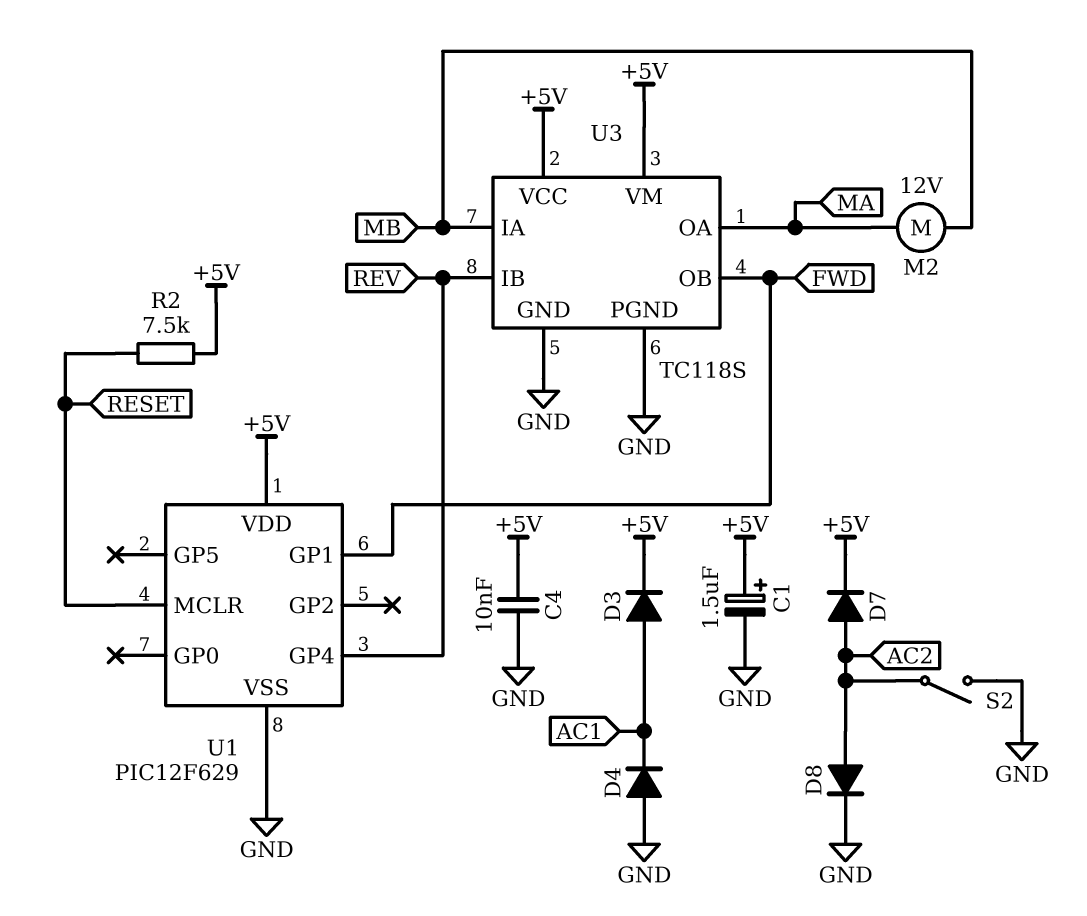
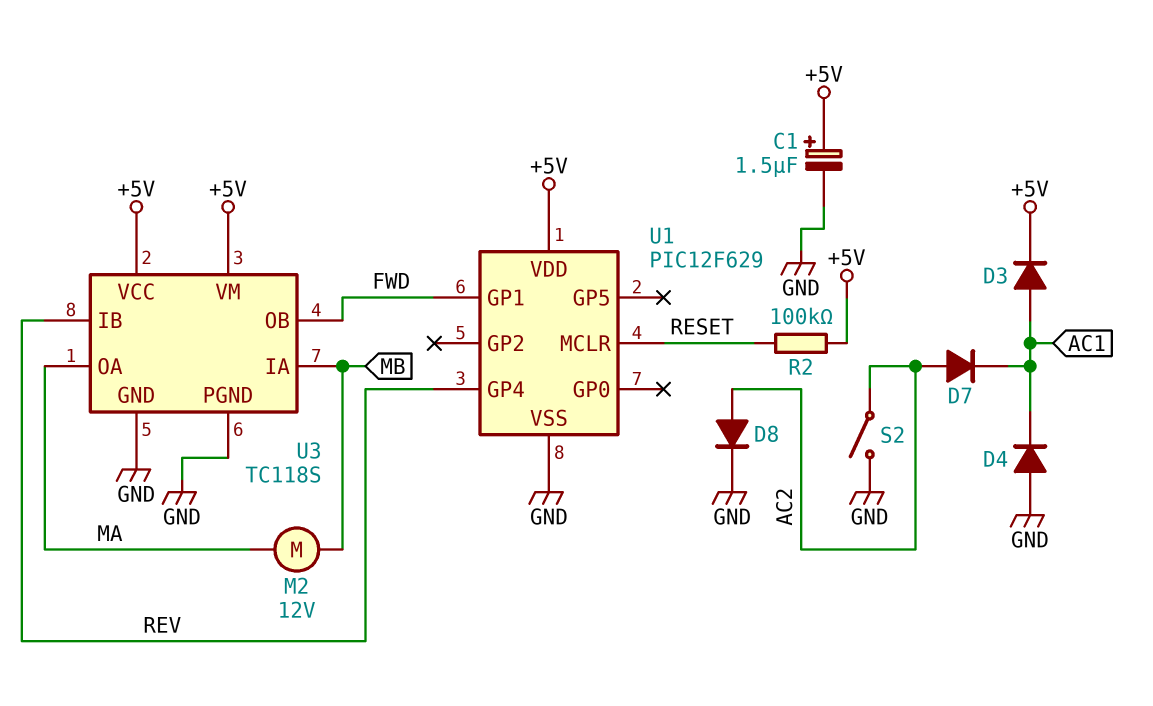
C4: 10nF (+5V, GND) -> none
D7: diode (A AC2, K +5V) -> diode (A AC2, K AC1)
R2: 7.5k (+5V, RESET) -> 100k (+5V, RESET)

